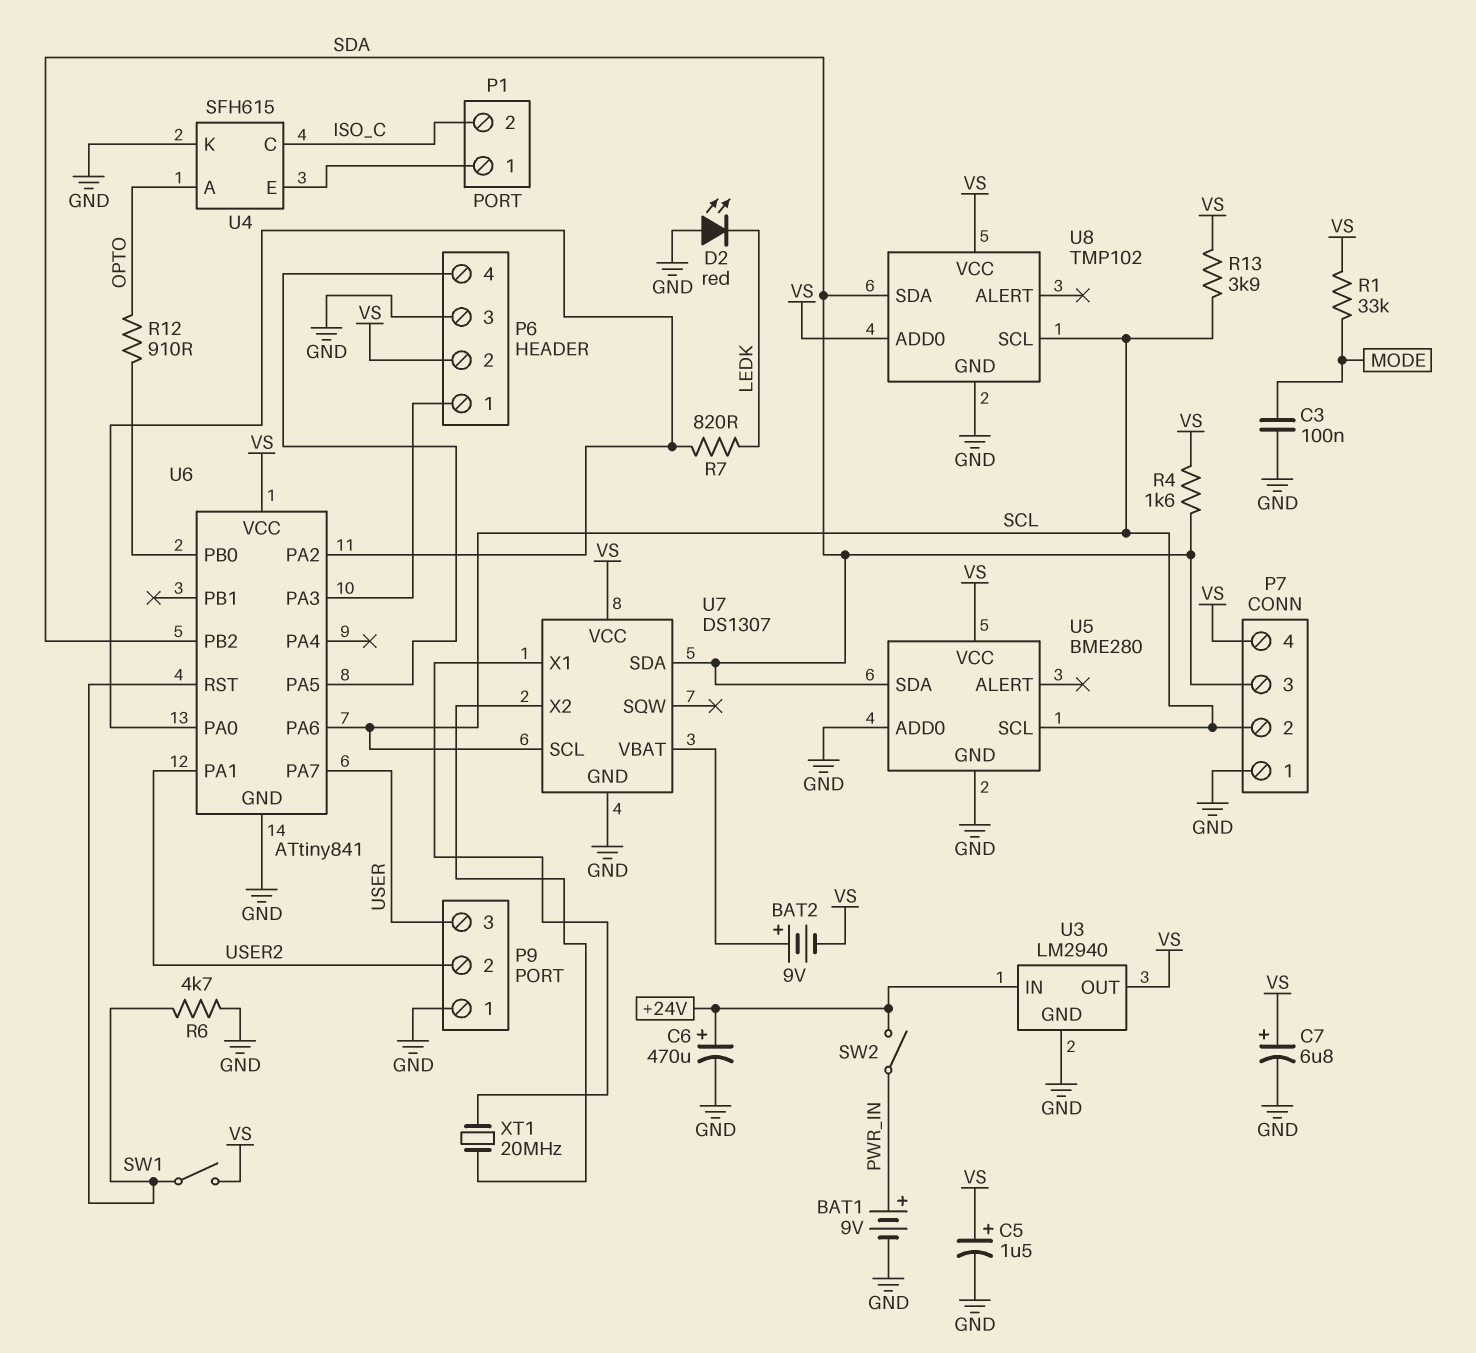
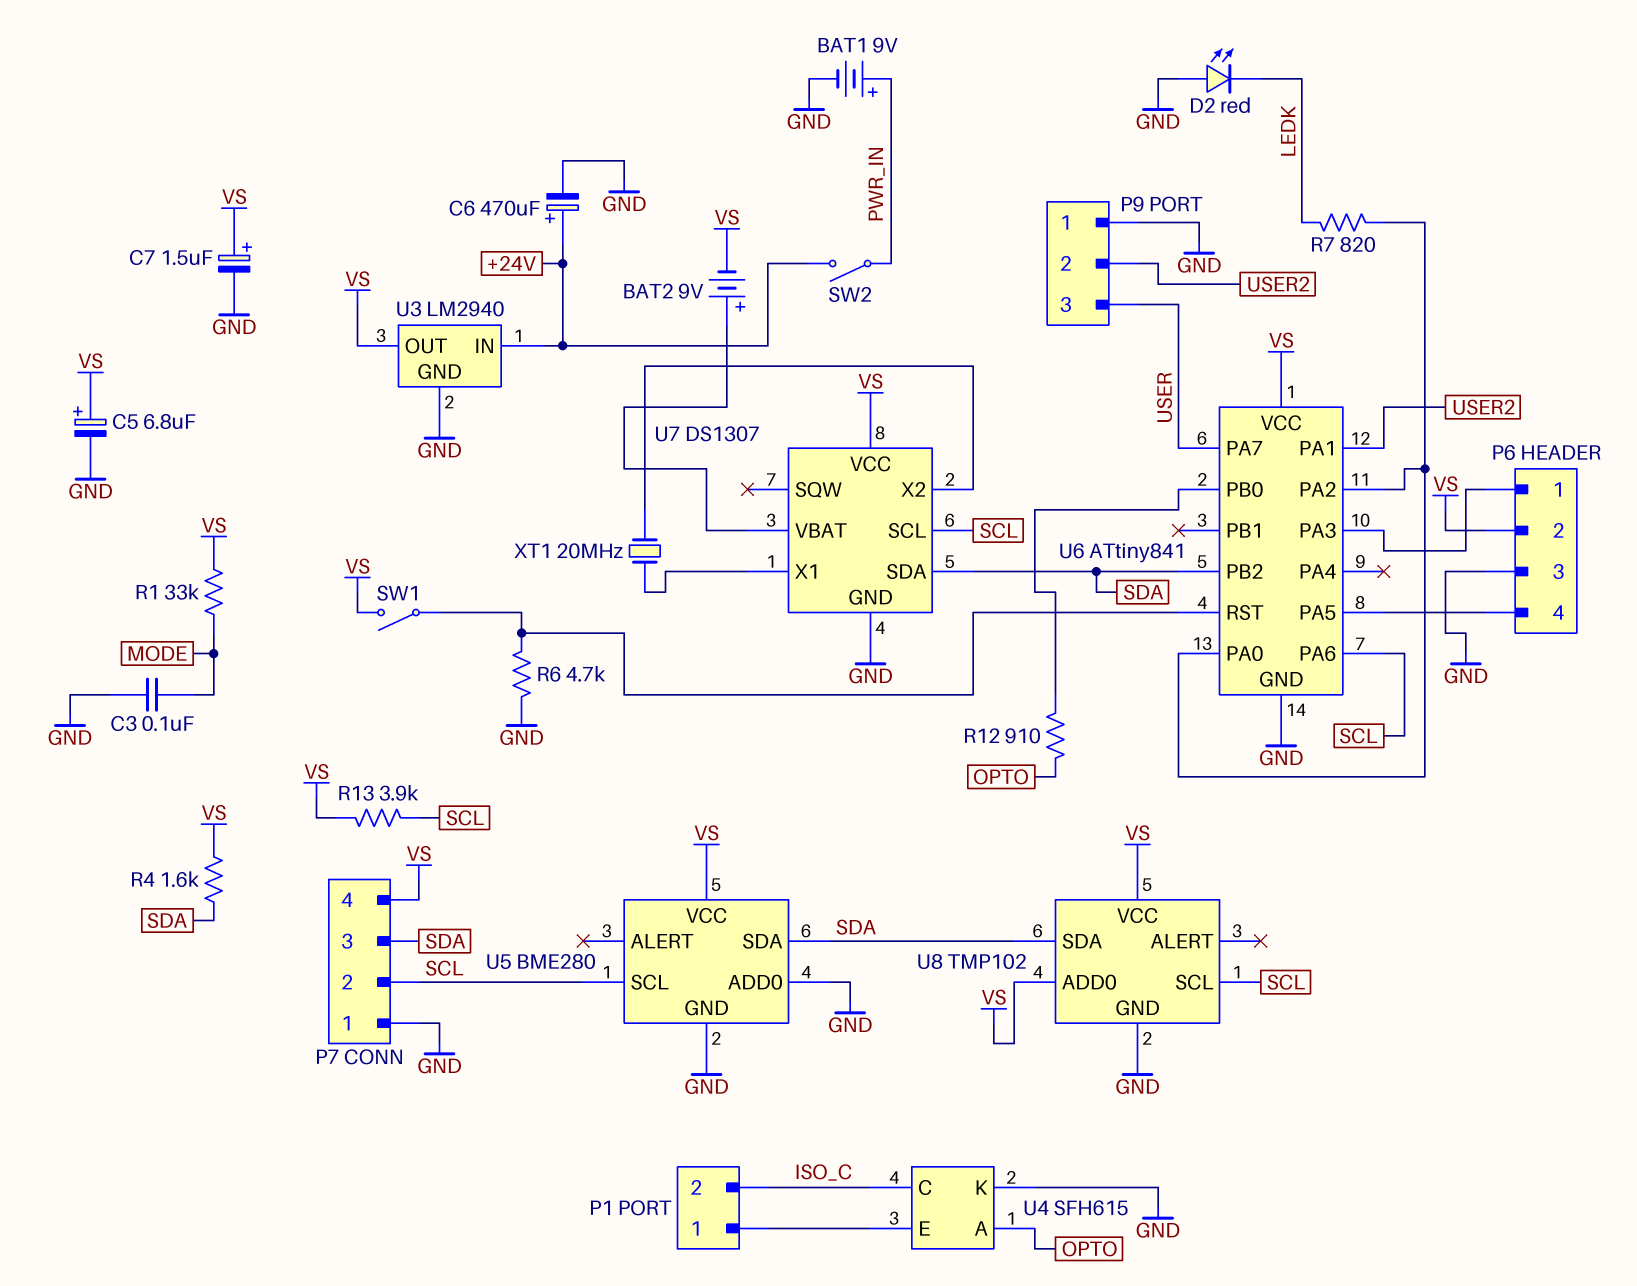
C5: 1.5uF (plus VS, minus GND) -> 6.8uF (plus VS, minus GND)
C7: 6.8uF (plus VS, minus GND) -> 1.5uF (plus VS, minus GND)

